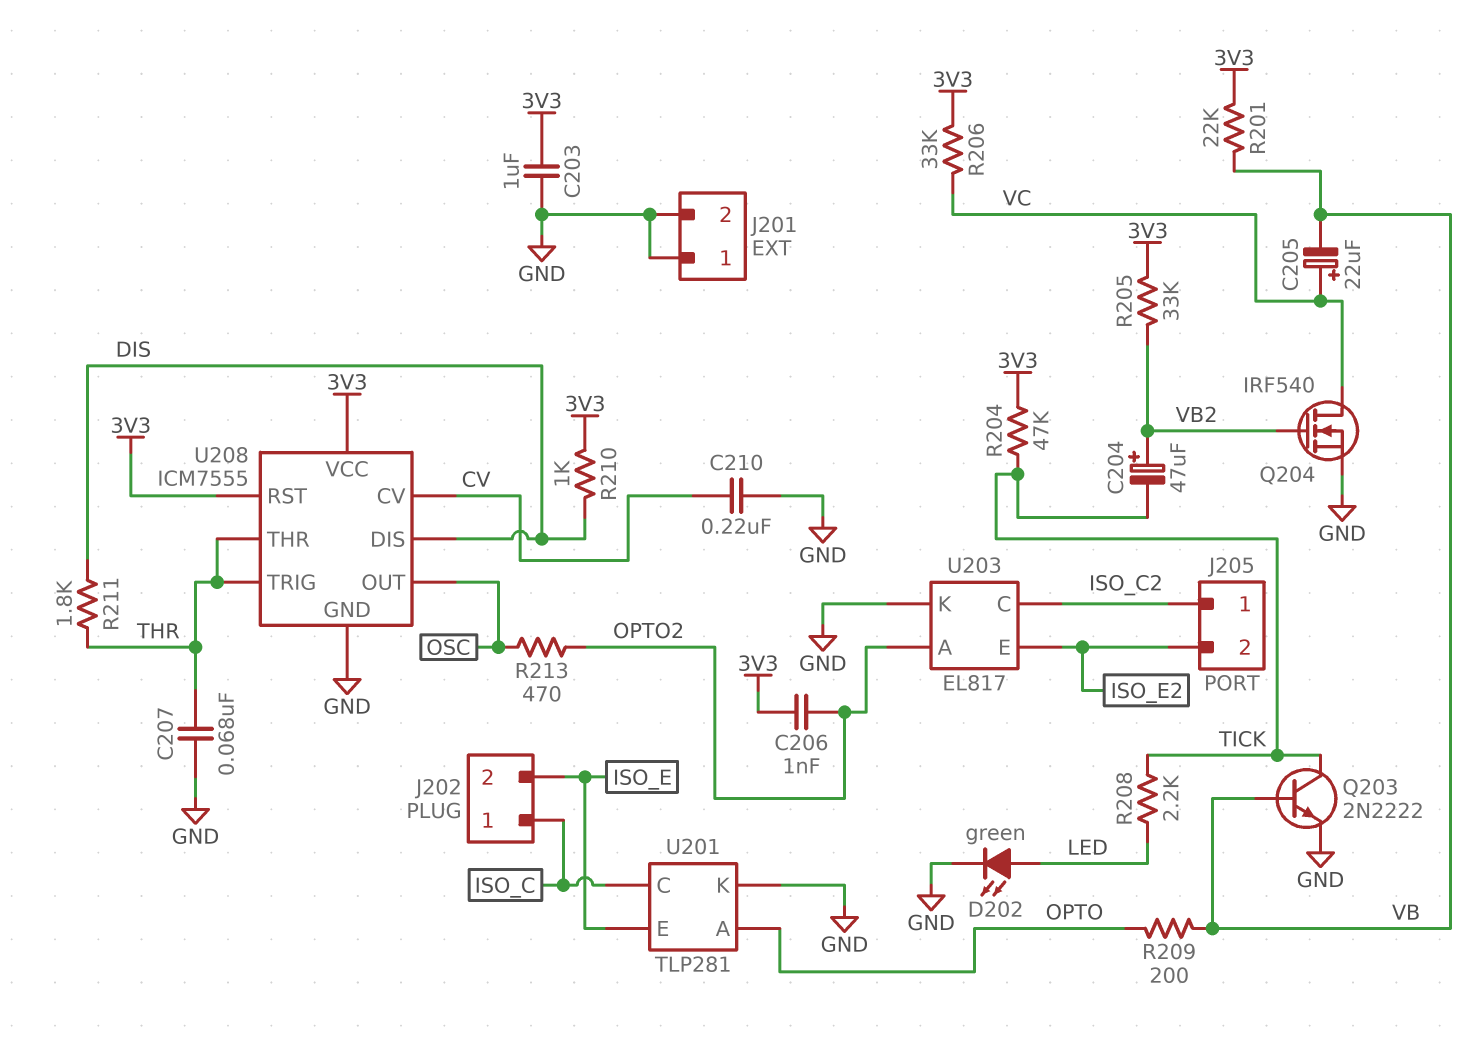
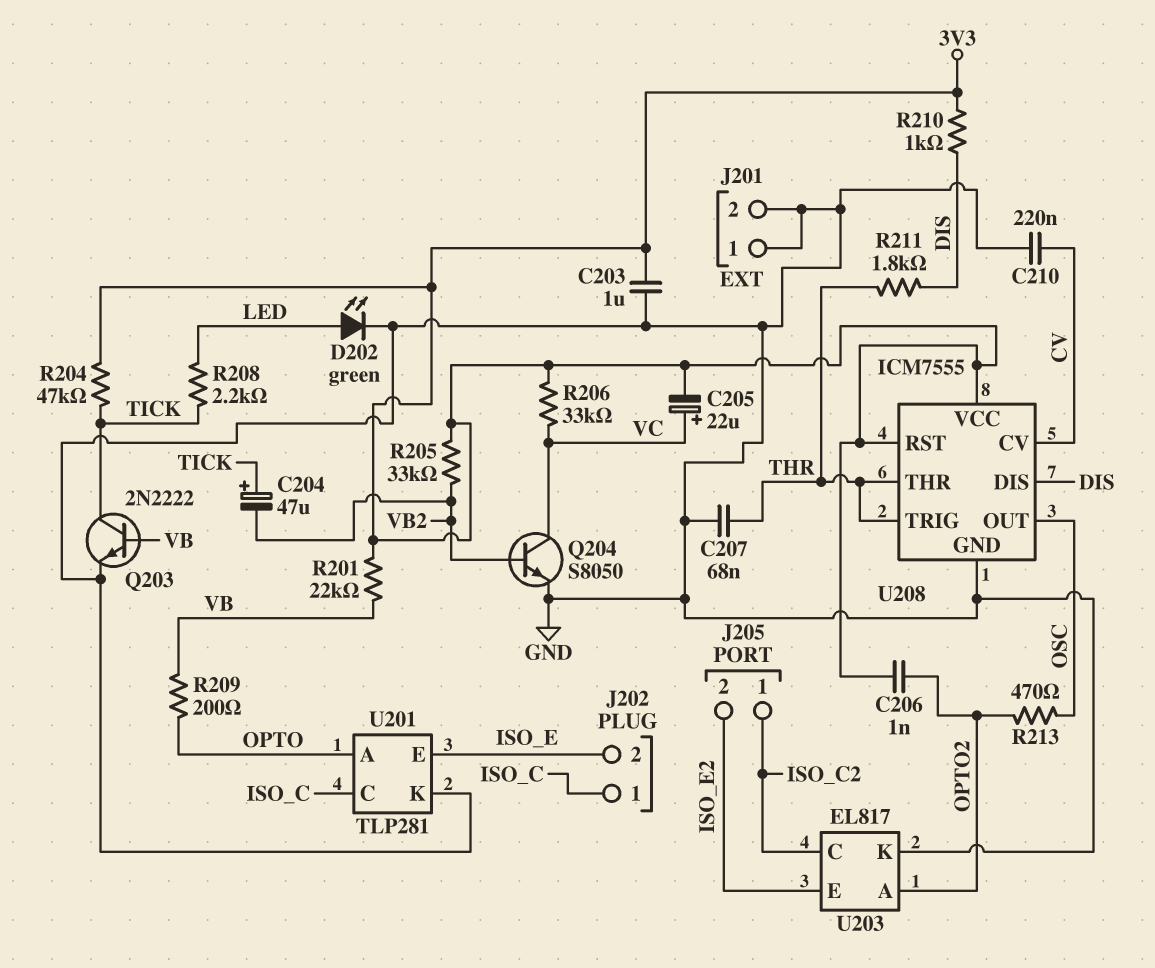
C204: 47uF (plus VB2, minus TICK) -> 47uF (plus TICK, minus VB2)
C205: 22uF (plus VC, minus VB) -> 22uF (plus VC, minus 3V3)
Q204: NMOS IRF540 (G VB2, D VC, S GND) -> NPN S8050 (B VB2, C VC, E GND)

